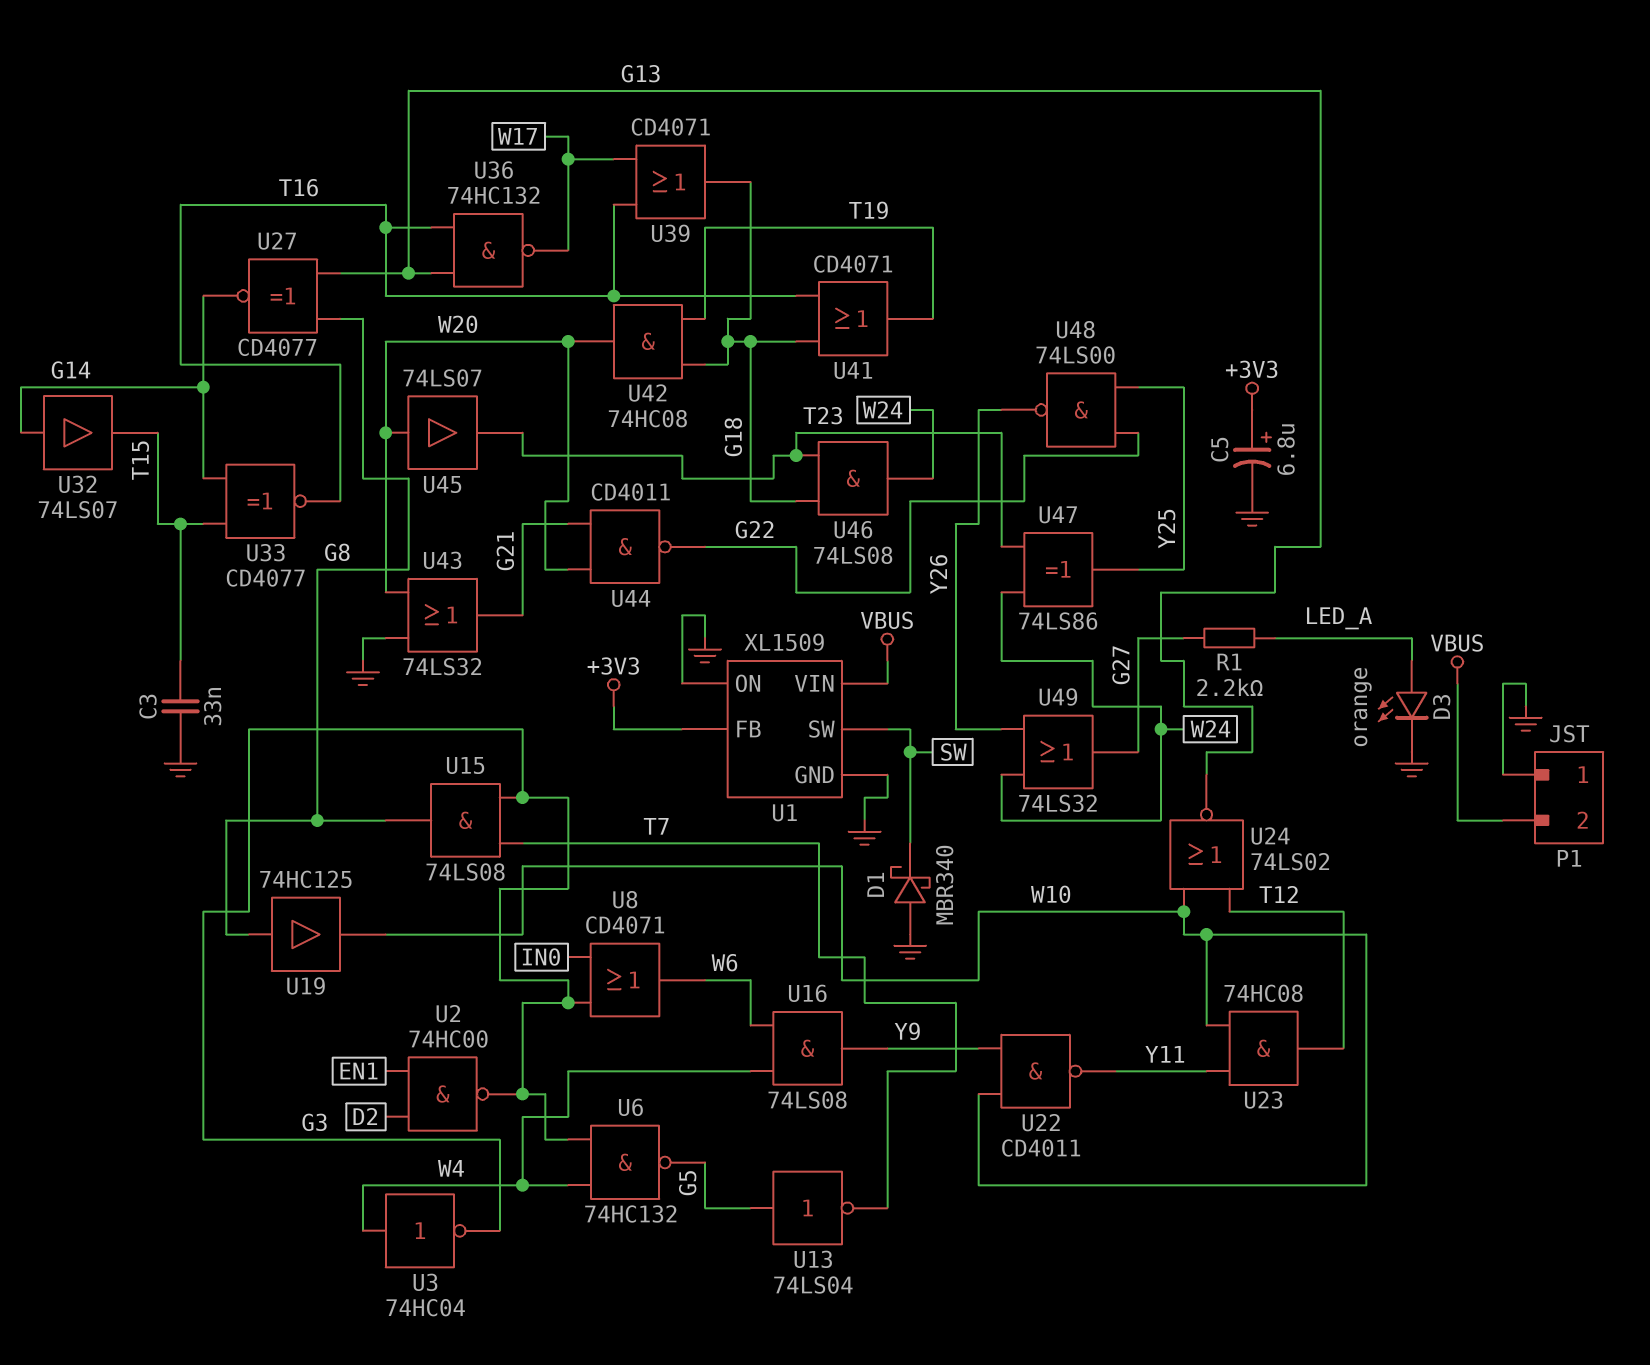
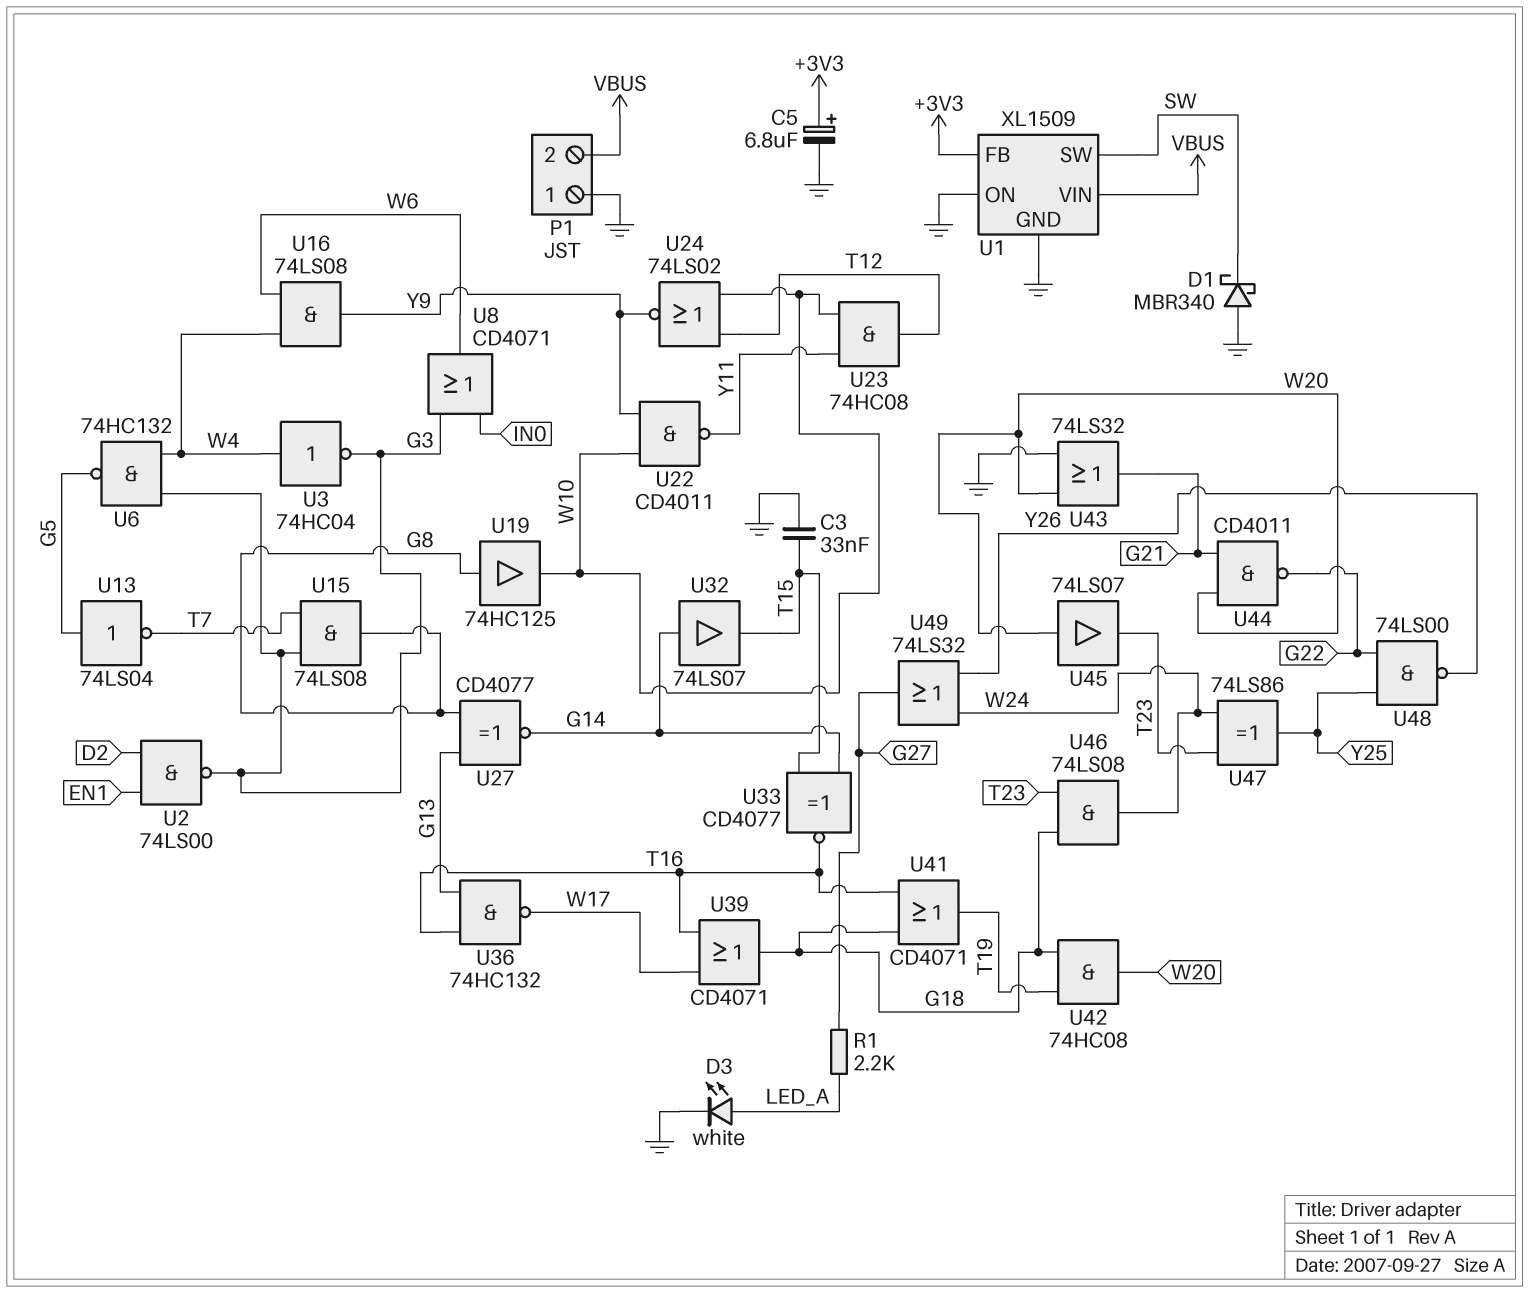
D3: LED orange (A LED_A, K GND) -> LED white (A LED_A, K GND)
U2: NAND 74HC00 (in D2, in EN1, out G3) -> NAND 74LS00 (in D2, in EN1, out G3)
U24: NOR 74LS02 (in T12, in W10, out G13) -> NOR 74LS02 (in T12, in W10, out Y9)

